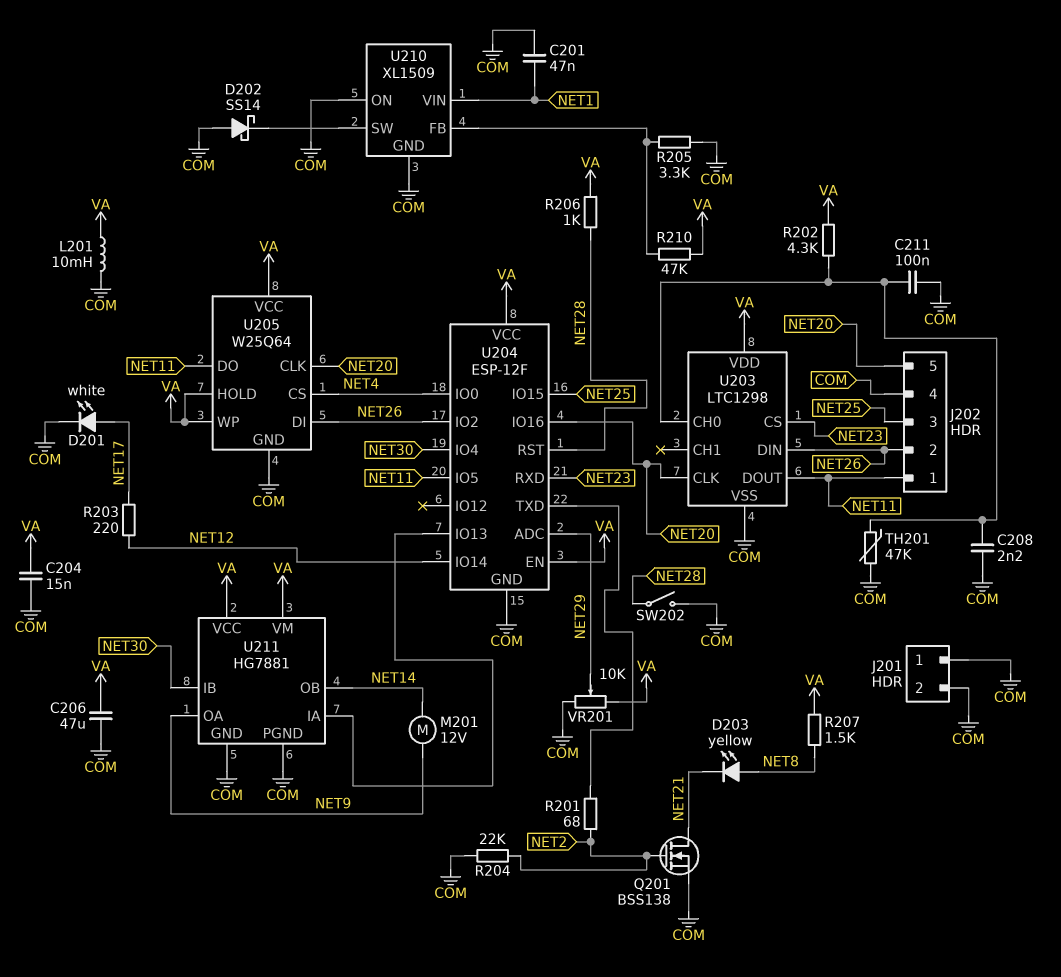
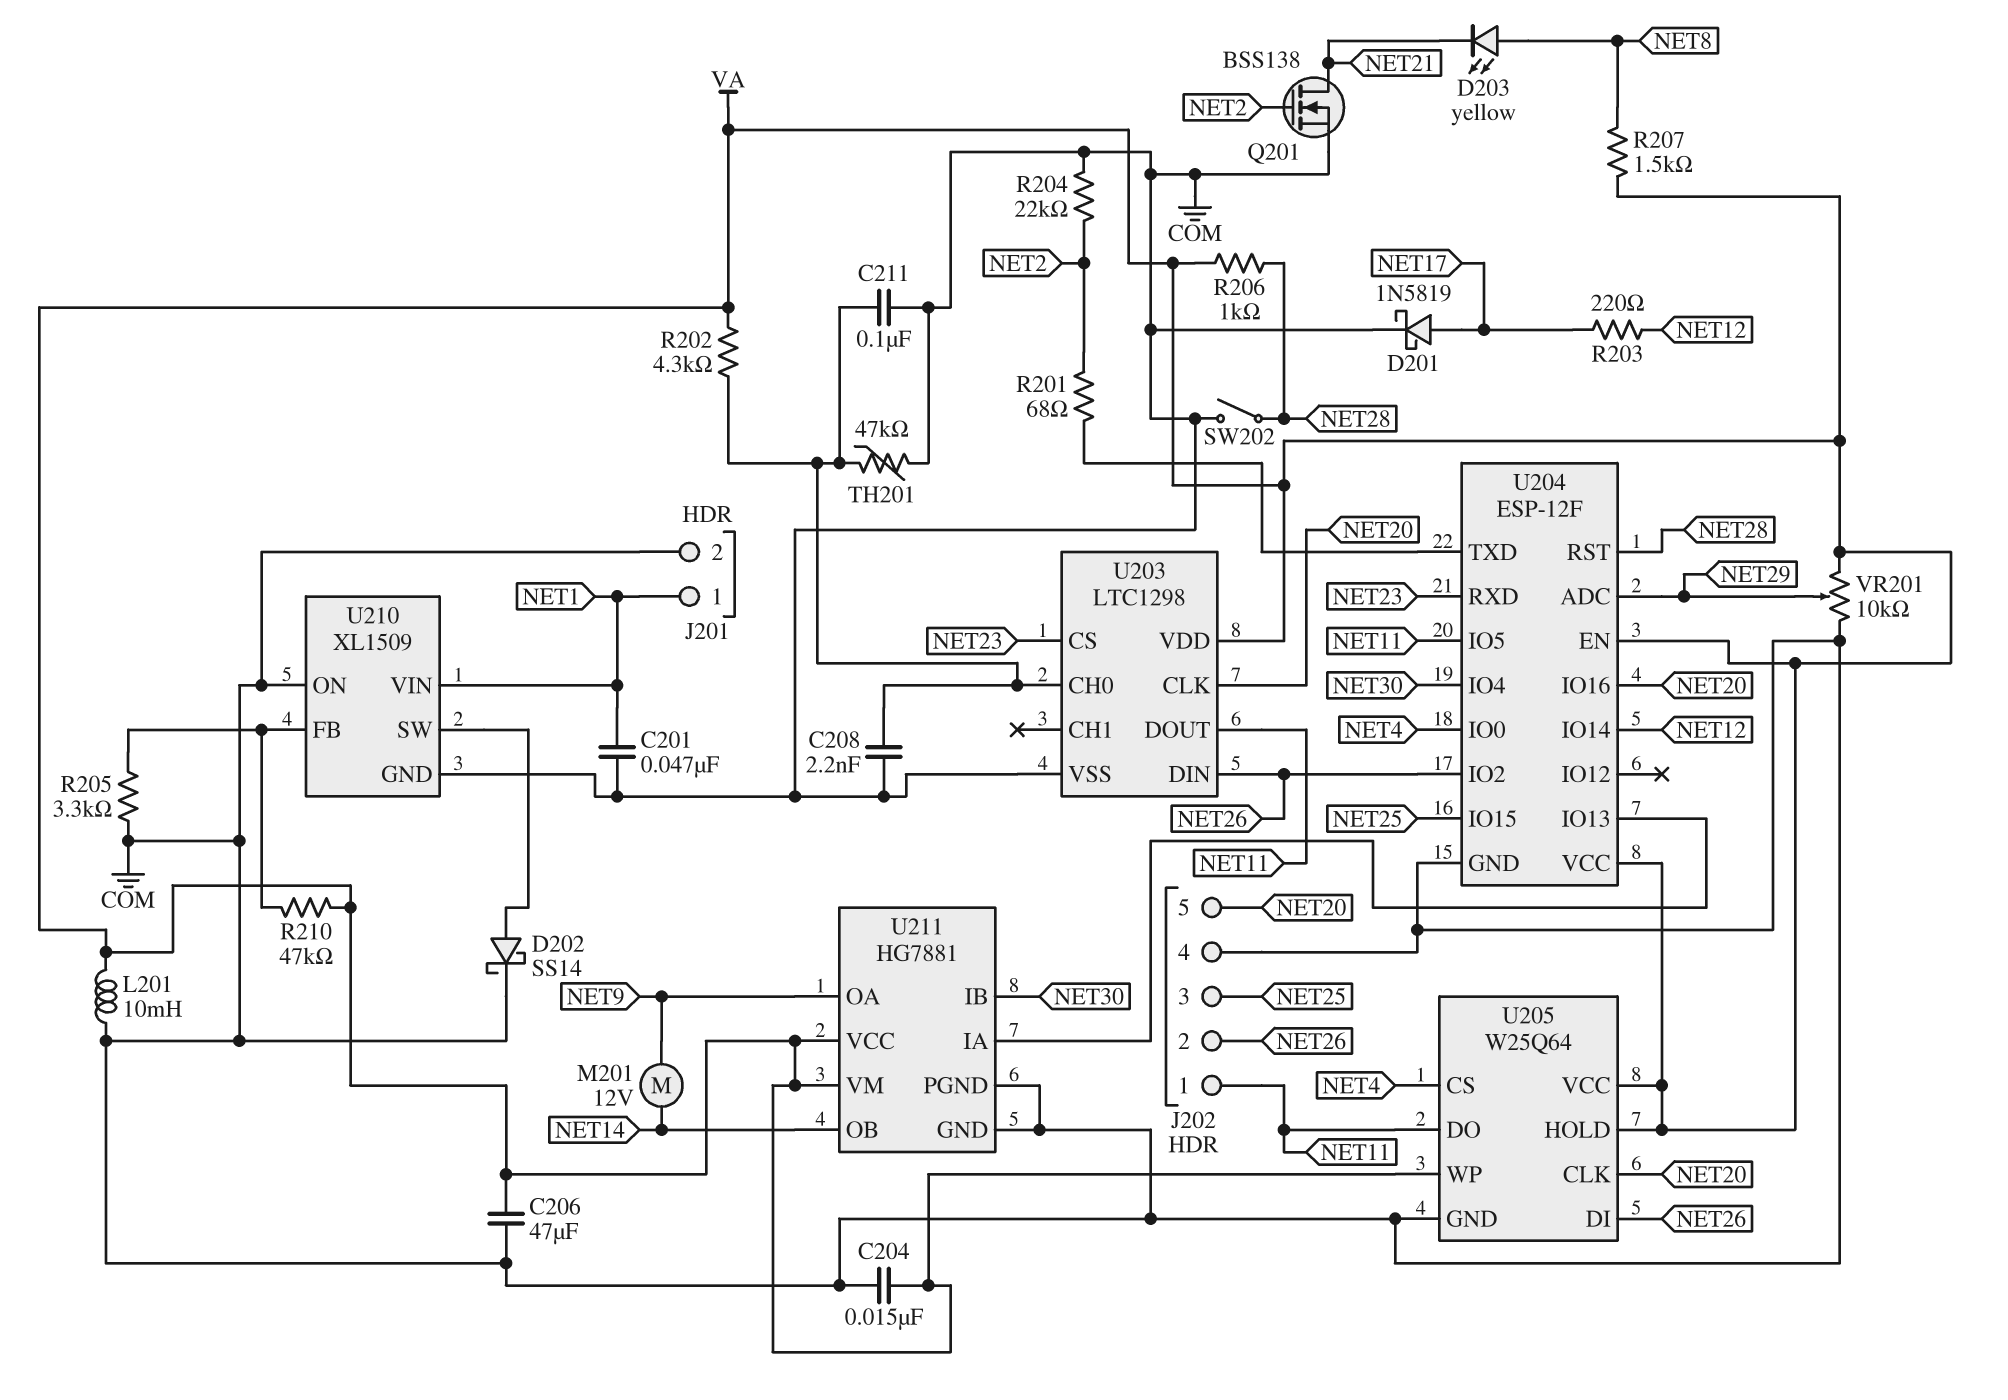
D201: LED white (A NET17, K COM) -> schottky 1N5819 (A NET17, K COM)
D202: schottky SS14 (A COM, K U210/SW) -> schottky SS14 (A U210/SW, K COM)
J201 pin 1: COM -> NET1

